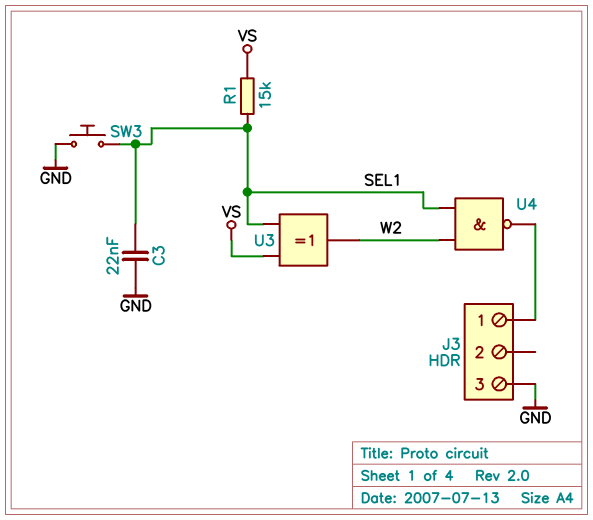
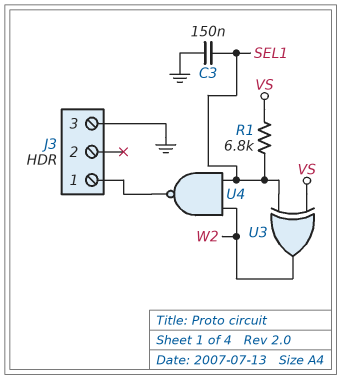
C3: 22nF (GND, SEL1) -> 150nF (GND, SEL1)
R1: 15k (SEL1, VS) -> 6.8k (SEL1, VS)
SW3: button (GND, SEL1) -> none

